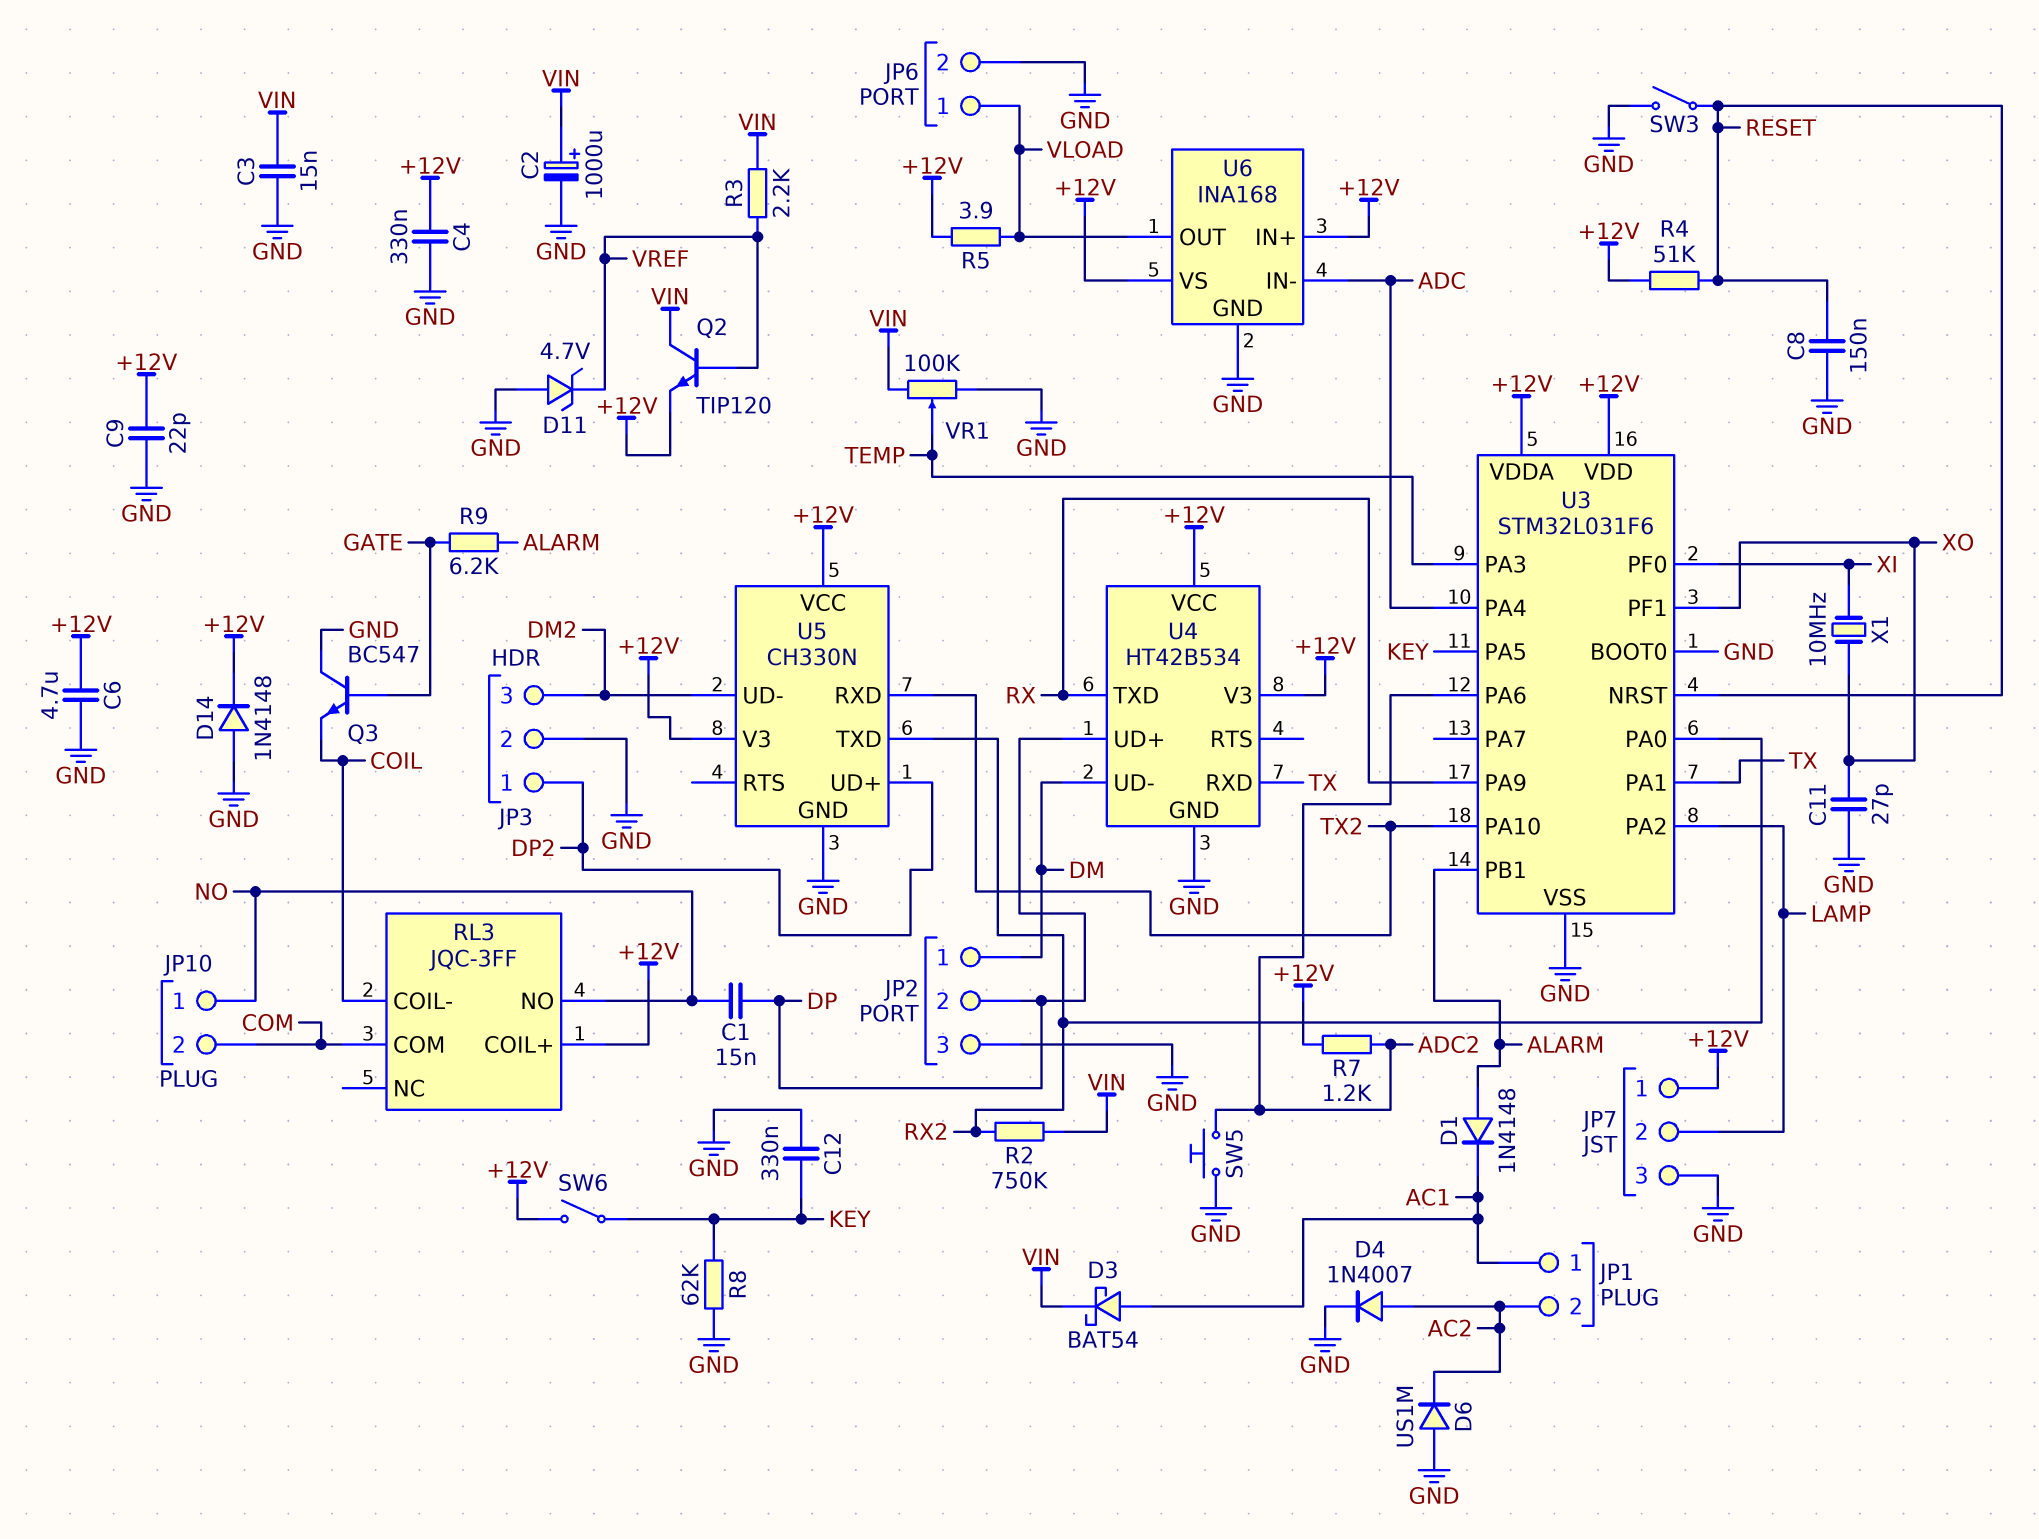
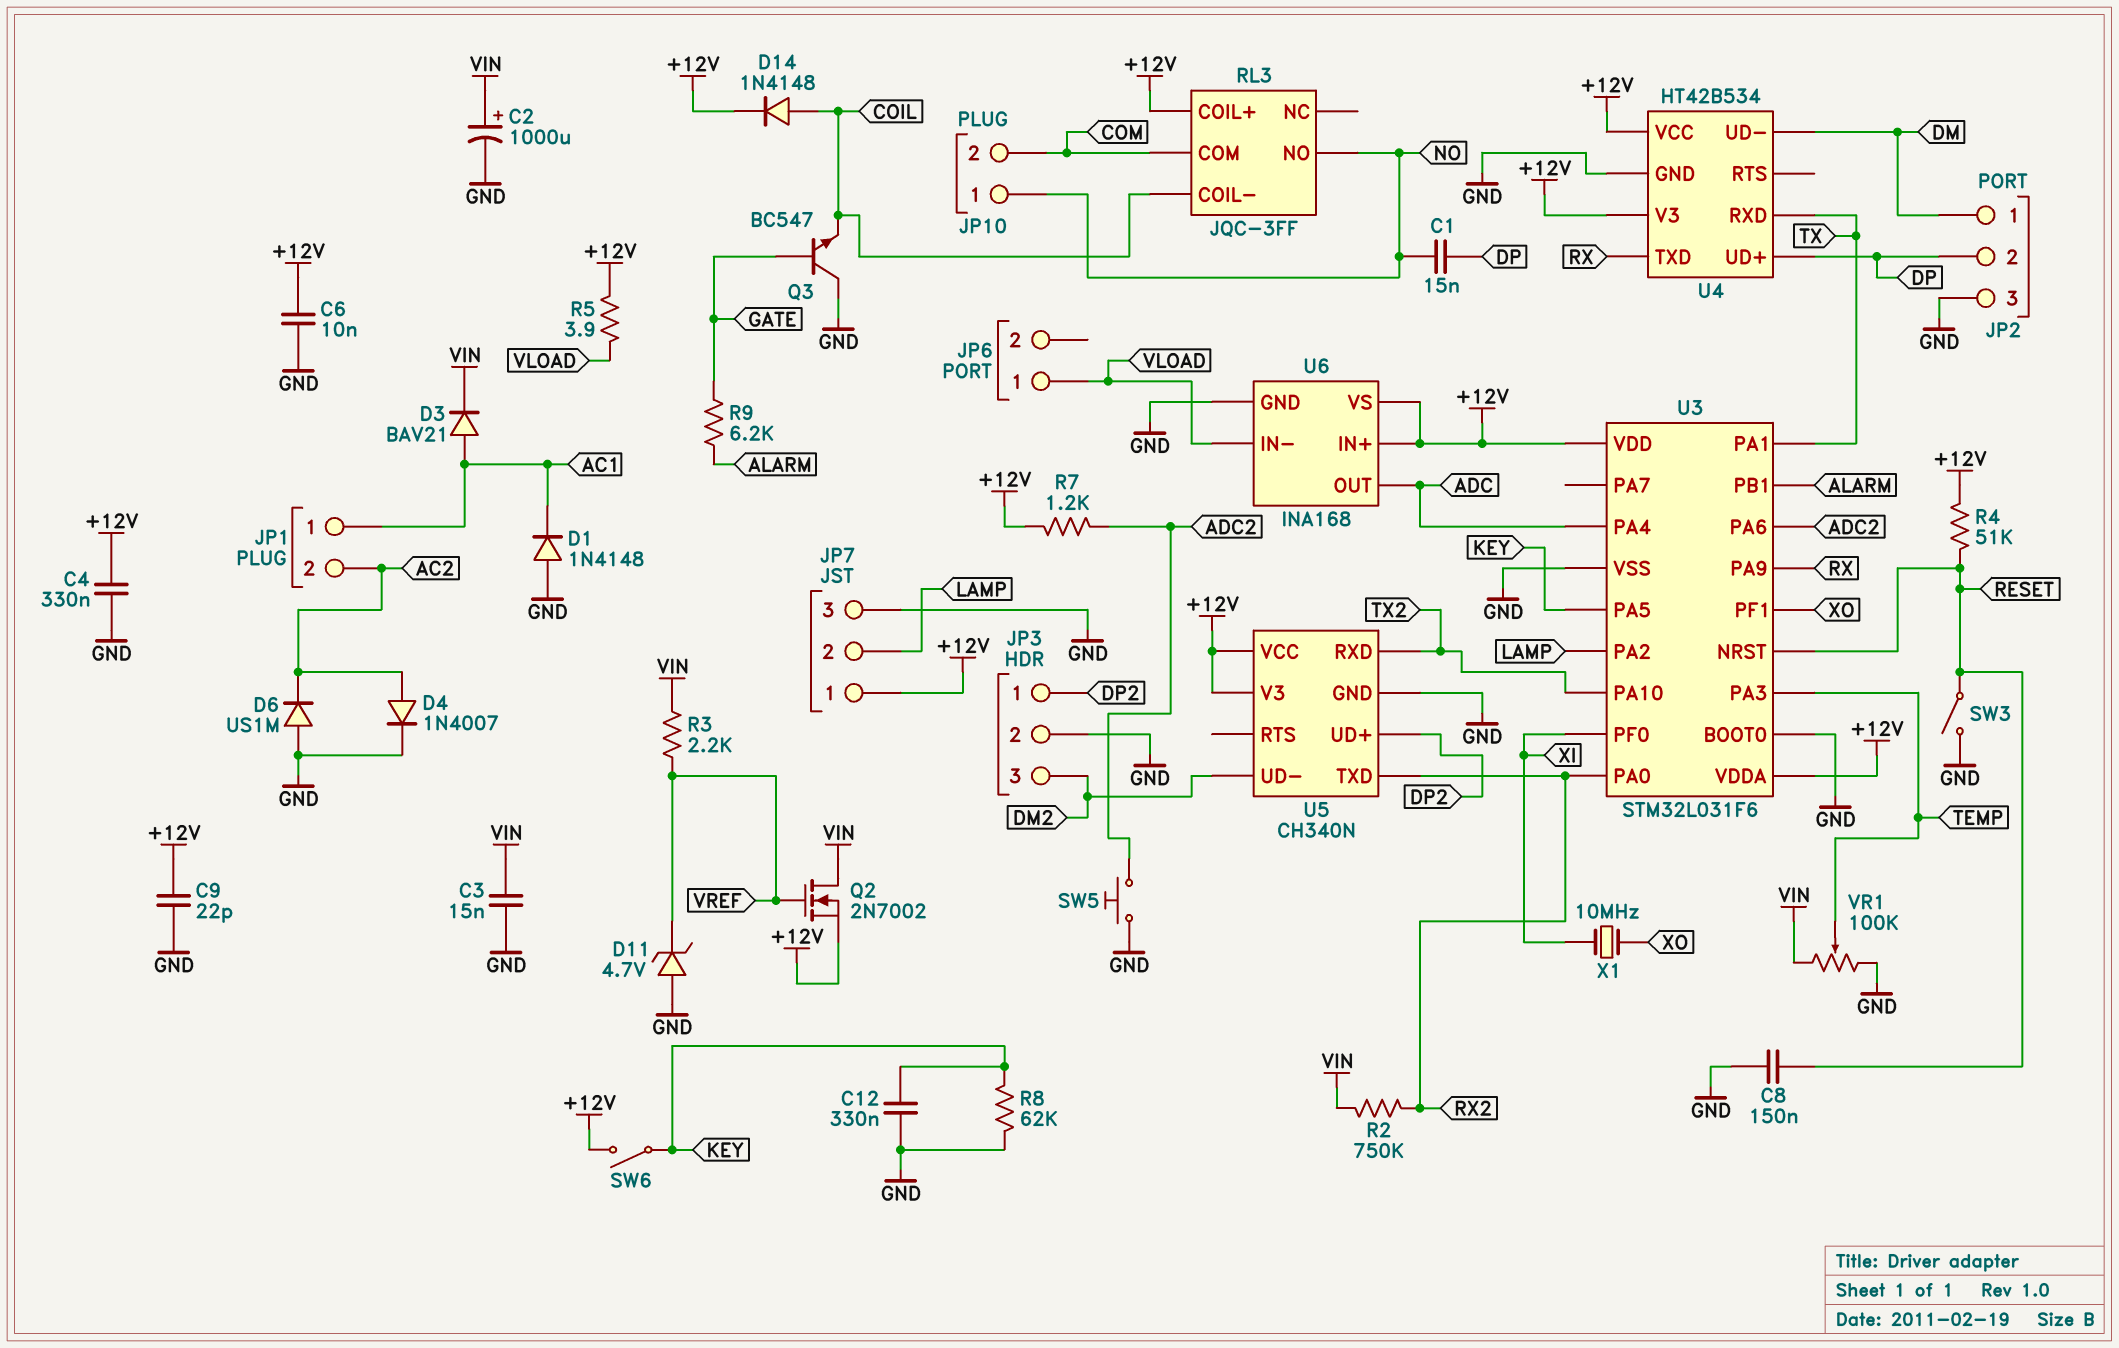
C6: 4.7uF (+12V, GND) -> 10nF (+12V, GND)
C11: 27pF (GND, XO) -> none
D1: diode 1N4148 (A ALARM, K AC1) -> diode 1N4148 (A GND, K AC1)
D3: schottky BAT54 (A AC1, K VIN) -> diode BAV21 (A AC1, K VIN)
D14: diode 1N4148 (A GND, K +12V) -> diode 1N4148 (A COIL, K +12V)
JP6 pin 2: GND -> none
Q2: NPN TIP120 (B VREF, C VIN, E +12V) -> NMOS 2N7002 (G VREF, D VIN, S +12V)
U5: CH330N -> CH340N
U6 pin IN-: ADC -> VLOAD
U6 pin OUT: VLOAD -> ADC

